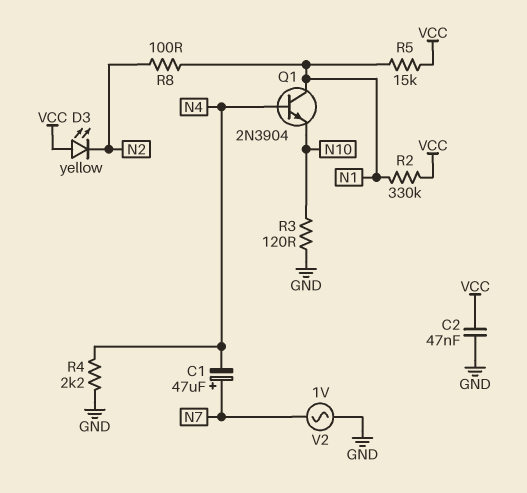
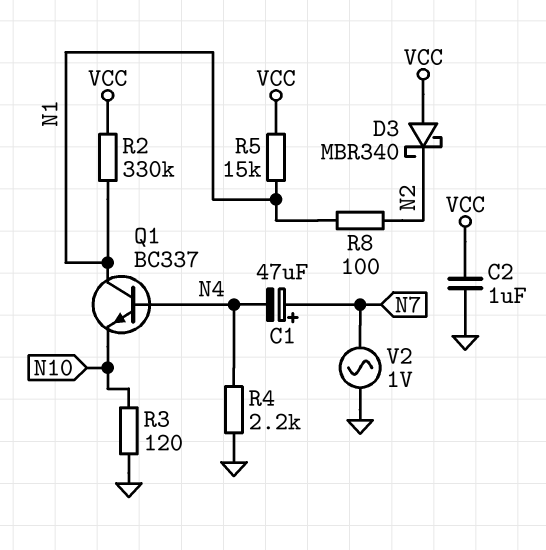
C2: 47nF (GND, VCC) -> 1uF (GND, VCC)
D3: LED yellow (A VCC, K N2) -> schottky MBR340 (A VCC, K N2)
Q1: NPN 2N3904 (B N4, C N1, E N10) -> NPN BC337 (B N4, C N1, E N10)

